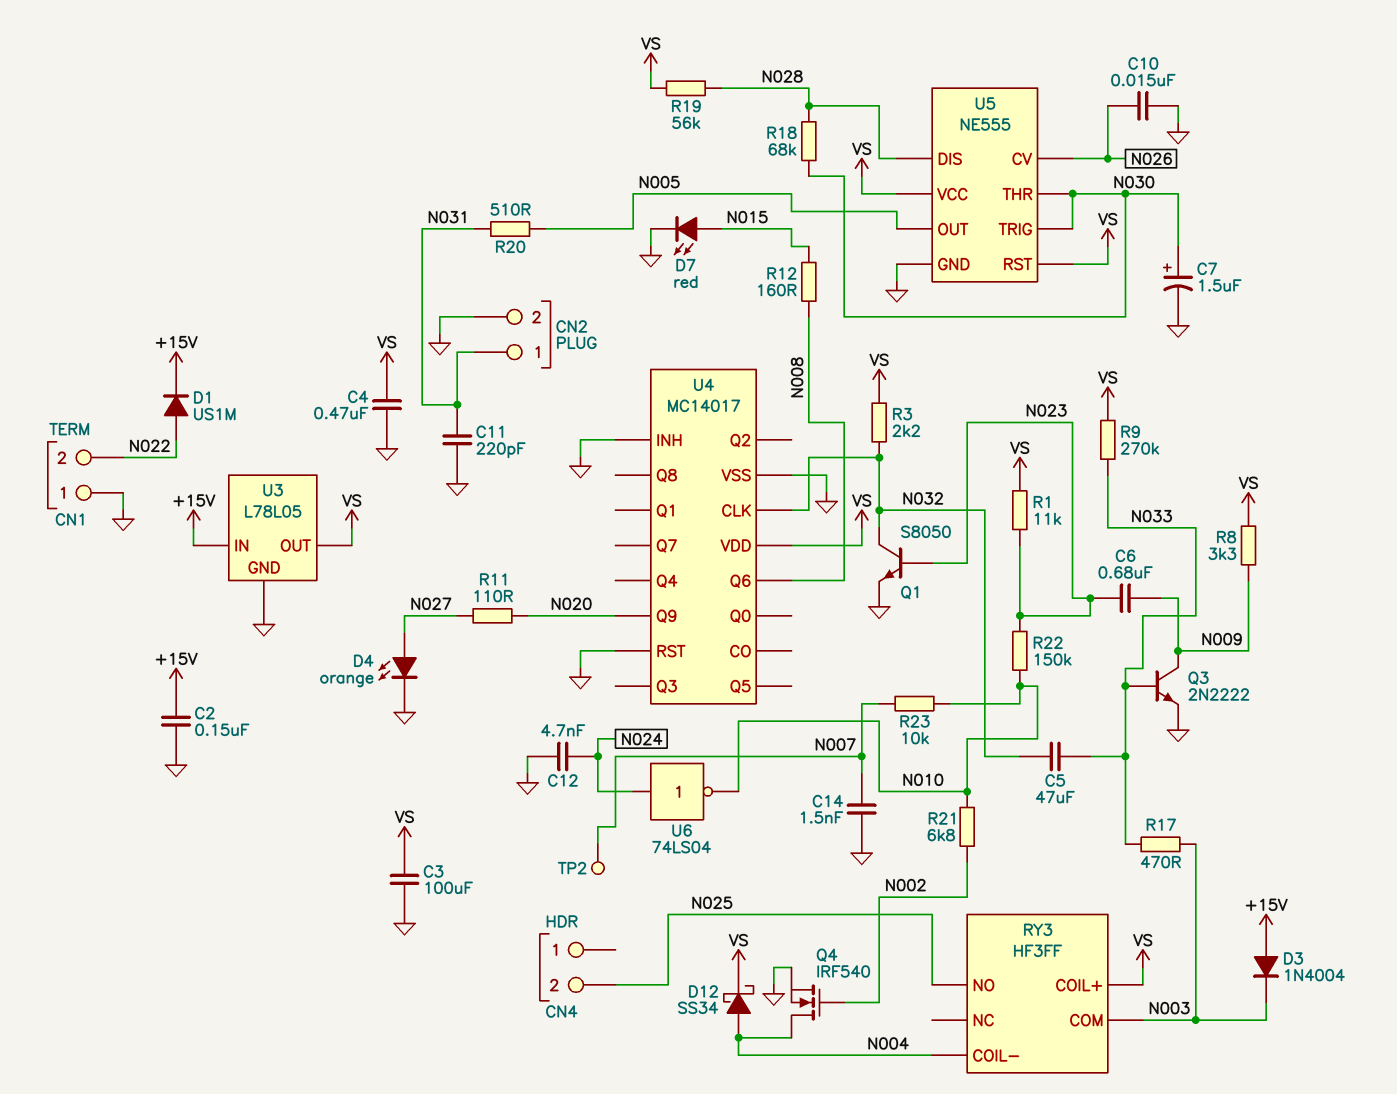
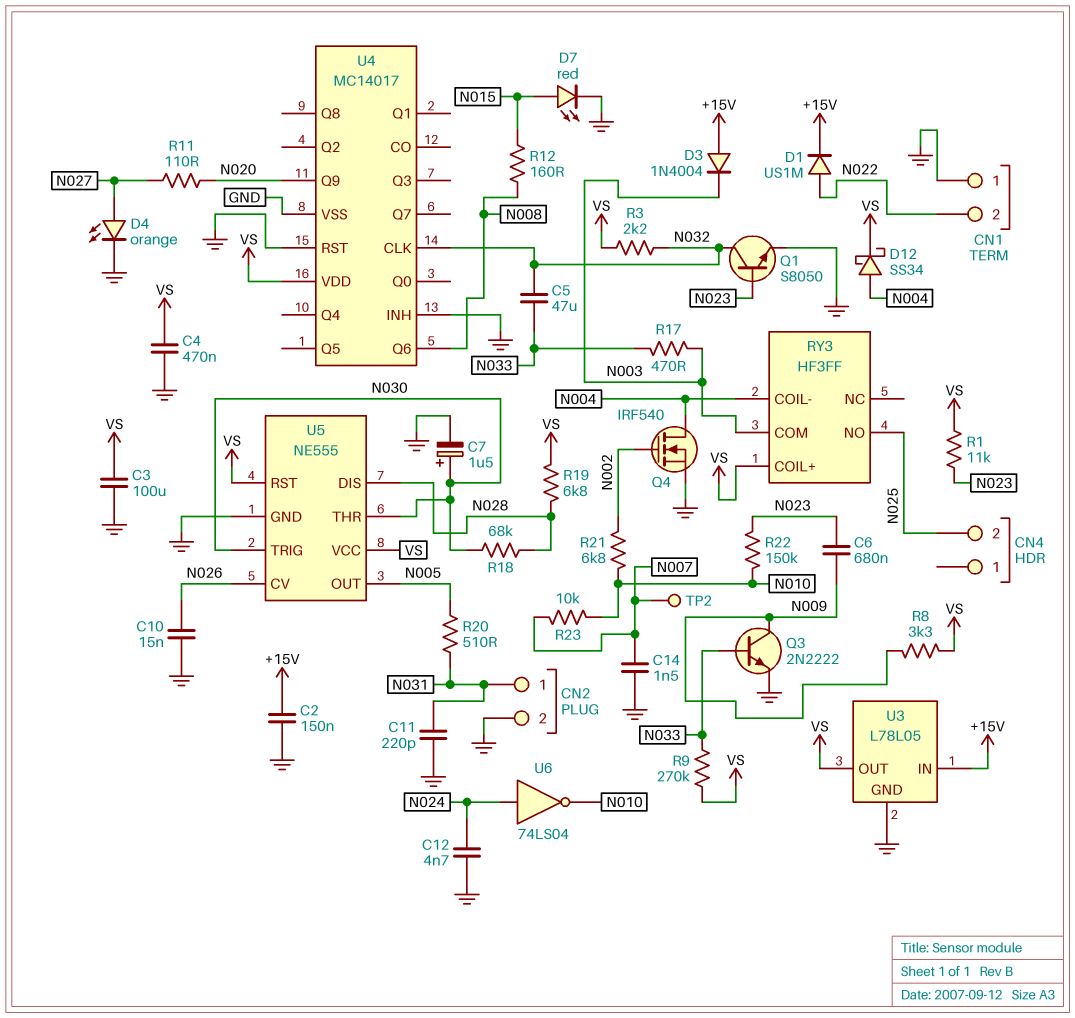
R19: 56k (N028, VS) -> 6.8k (N028, VS)

